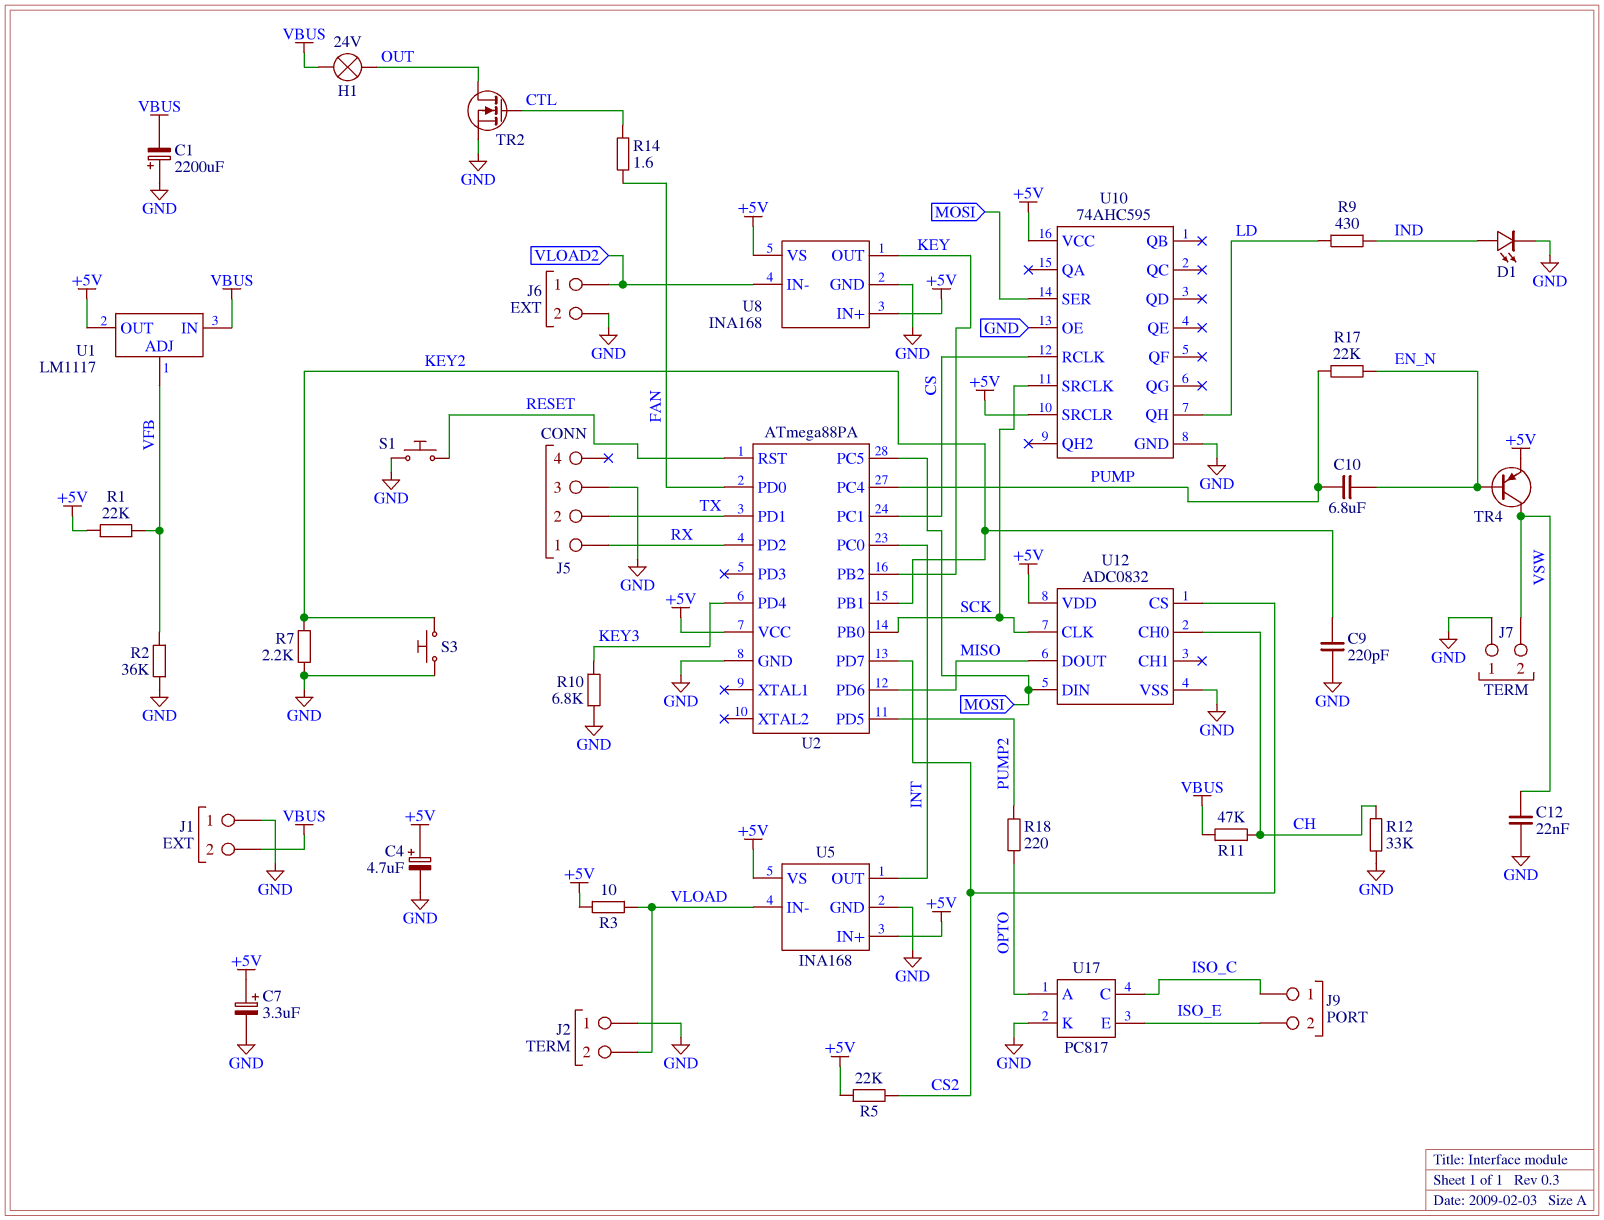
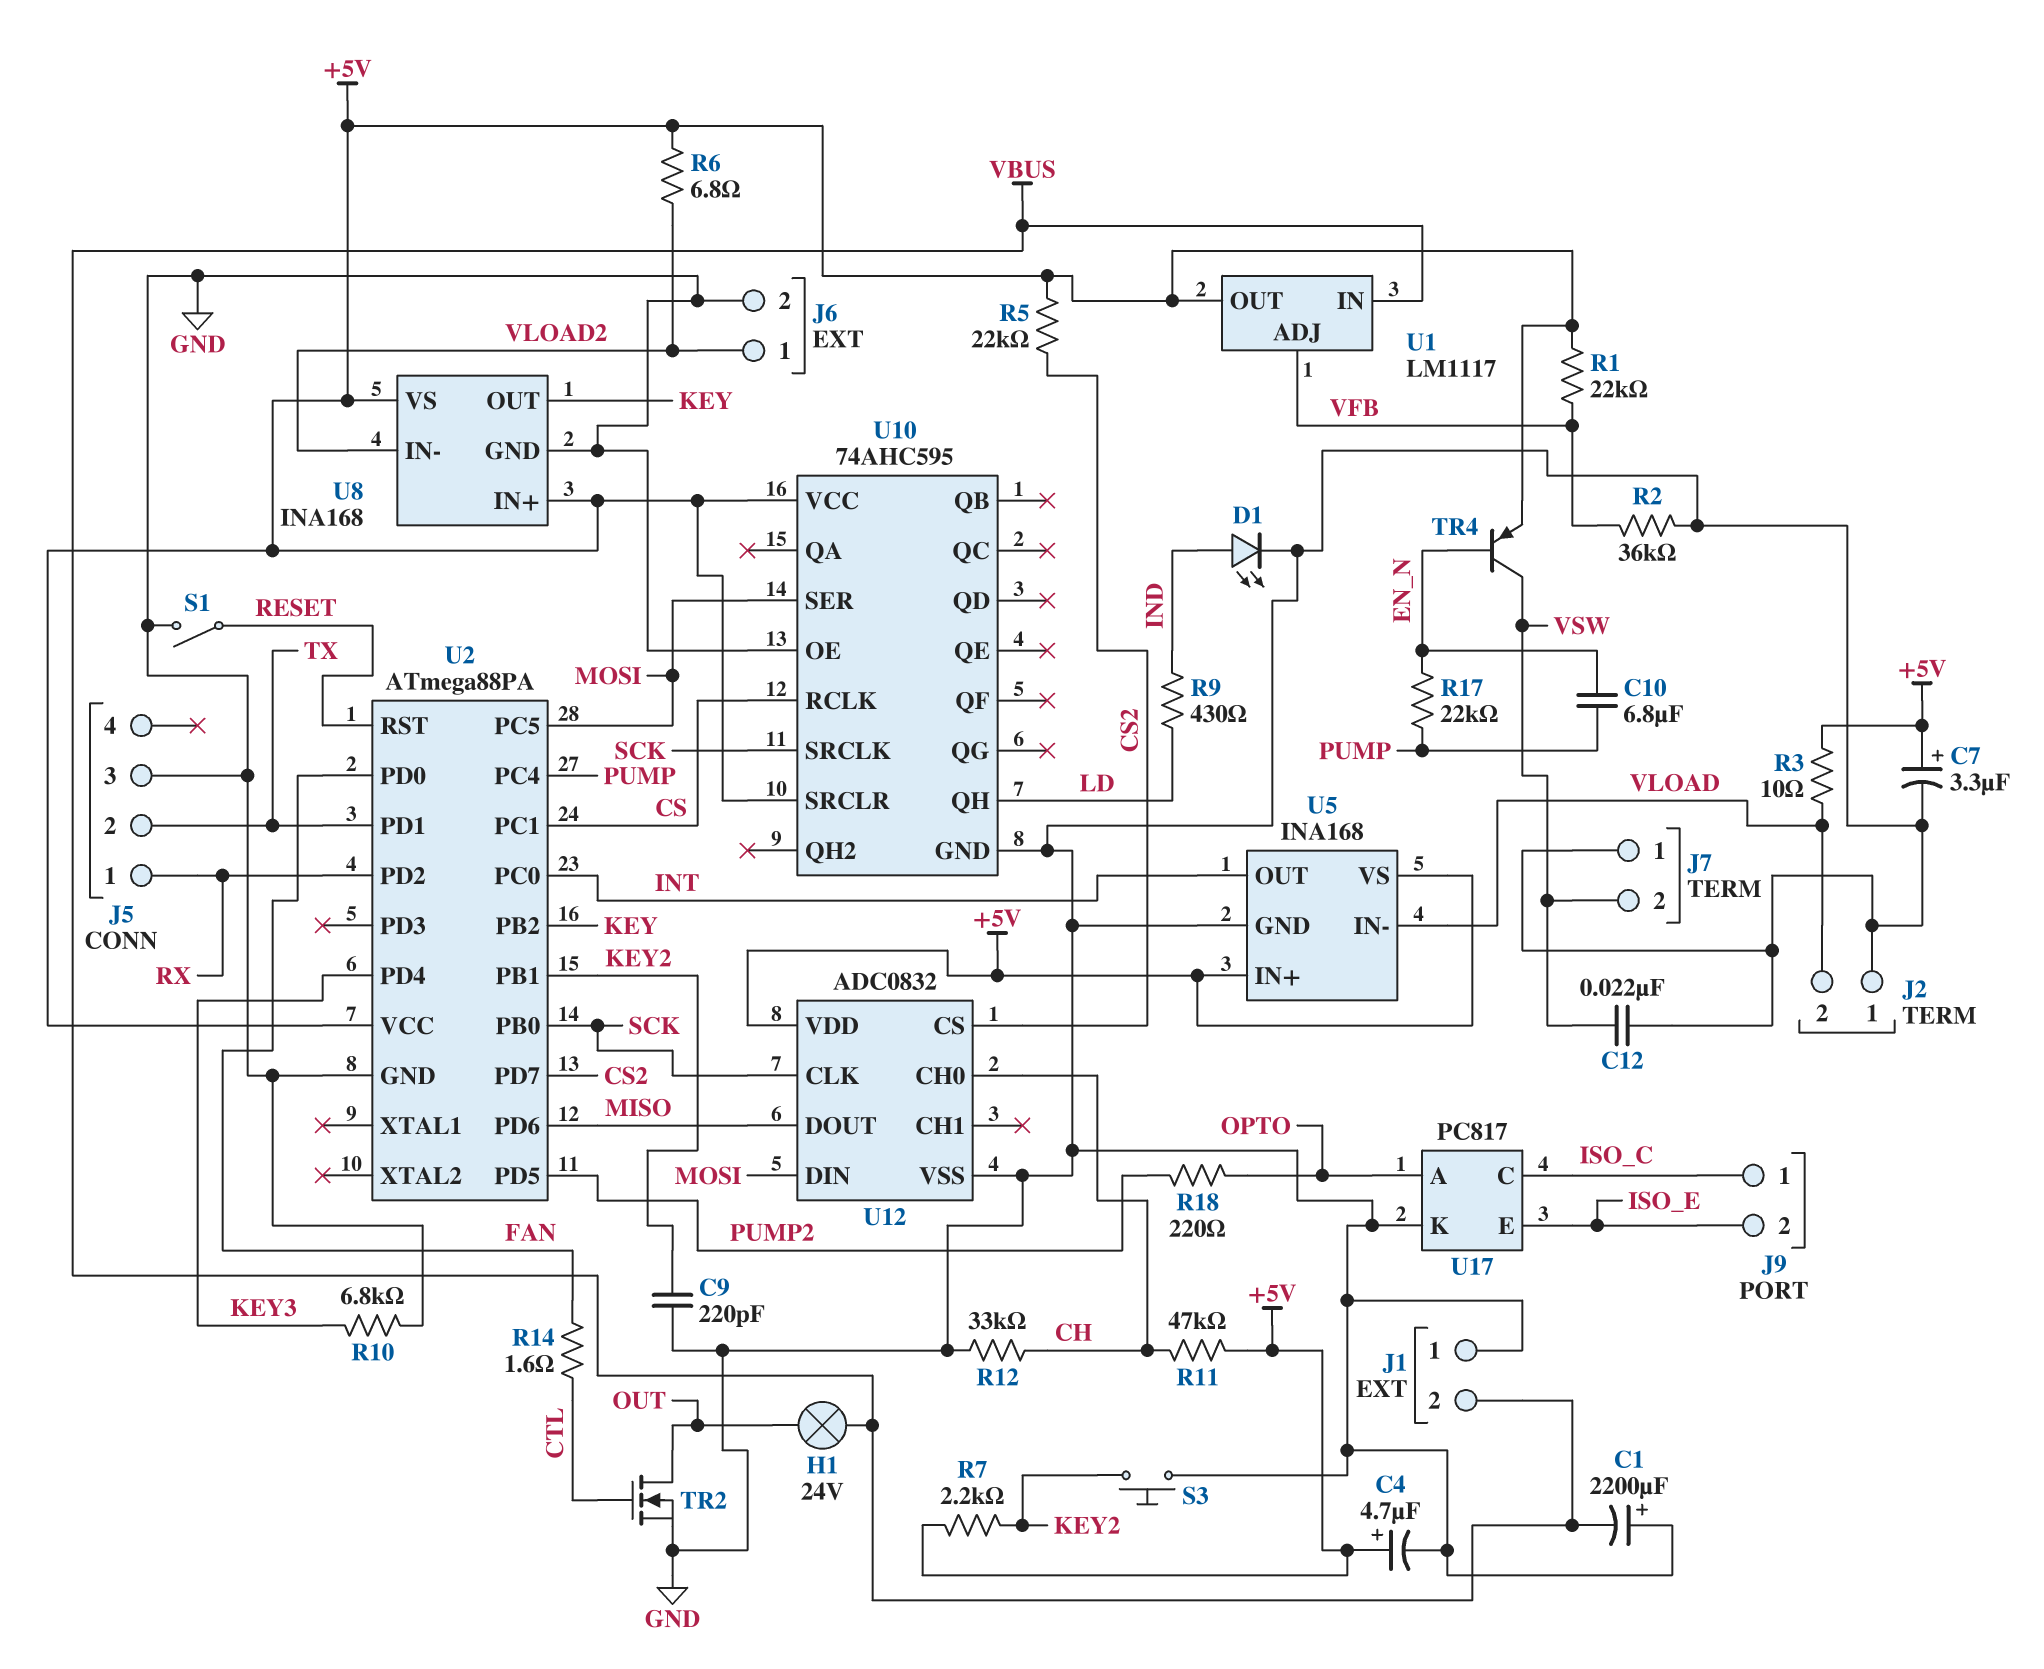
R6: none -> 6.8 (+5V, VLOAD2)
R7: 2.2k (GND, KEY2) -> 2.2k (+5V, KEY2)
R11: 47k (CH, VBUS) -> 47k (+5V, CH)
S1: button (GND, RESET) -> switch (GND, RESET)

